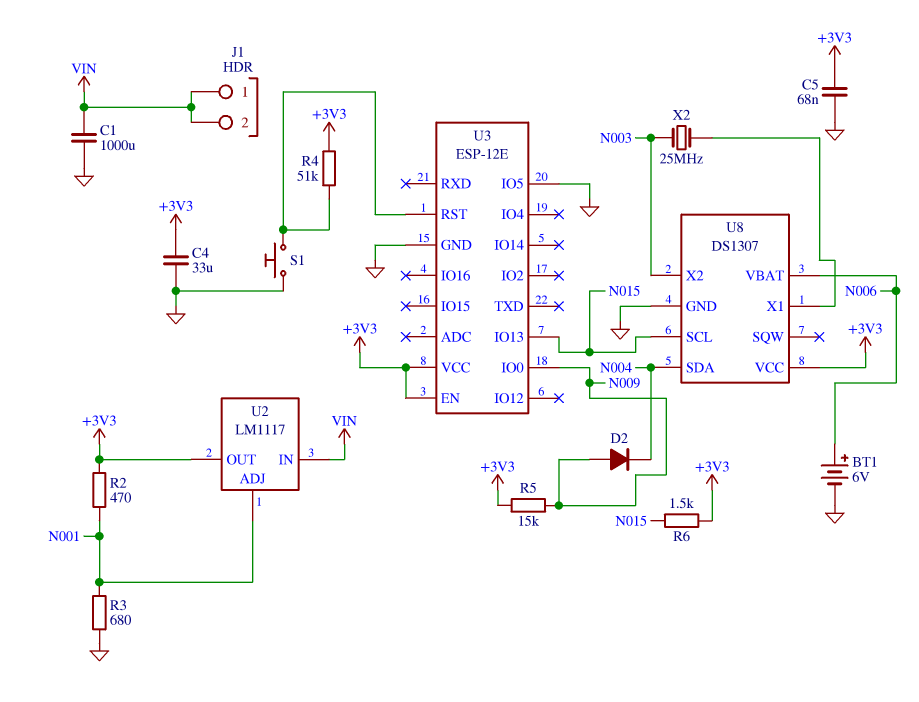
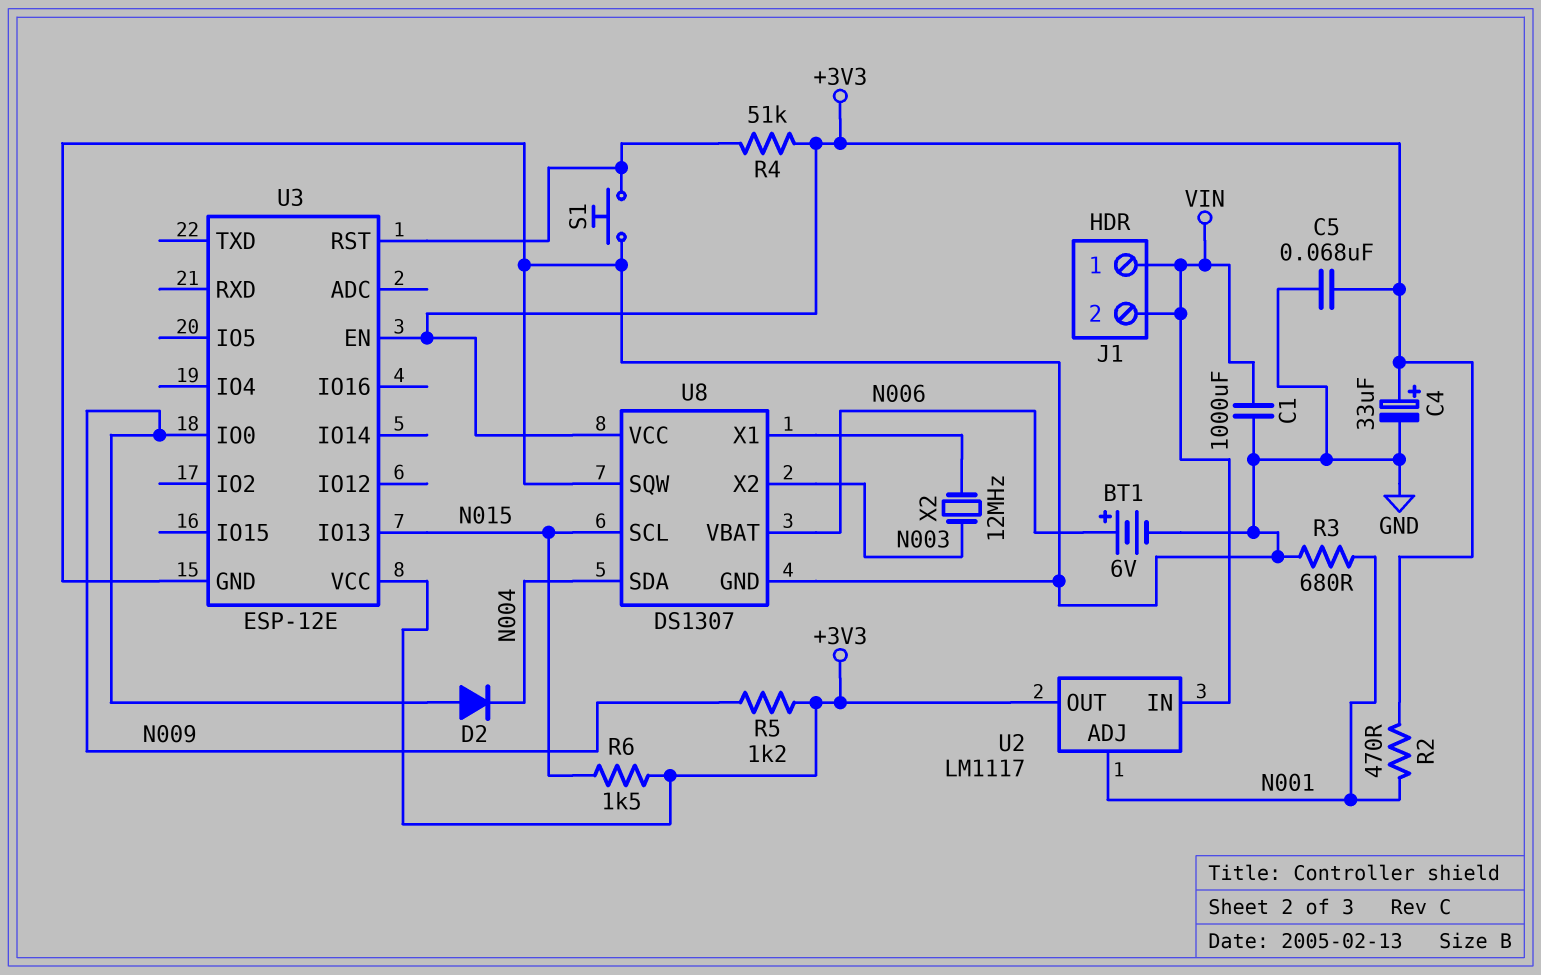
C4: 33uF (+3V3, GND) -> 33uF (plus +3V3, minus GND)
R5: 15k (+3V3, N009) -> 1.2k (+3V3, N009)
U3 pin IO5: GND -> none
U8 pin SQW: none -> GND
X2: 25MHz (N003, U8/X1) -> 12MHz (N003, U8/X1)

